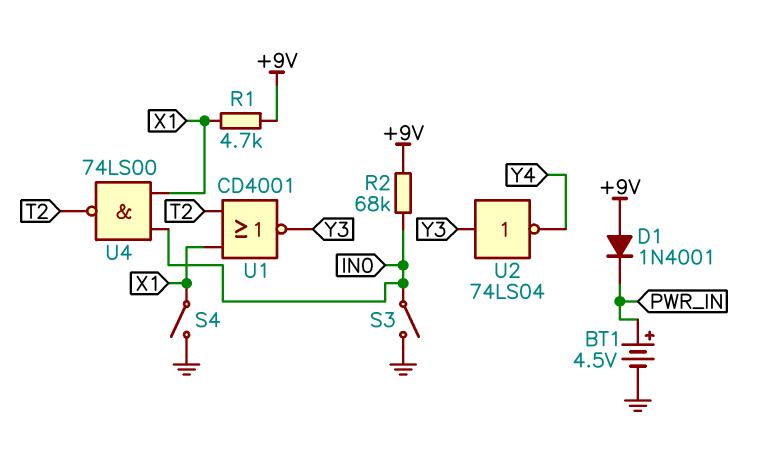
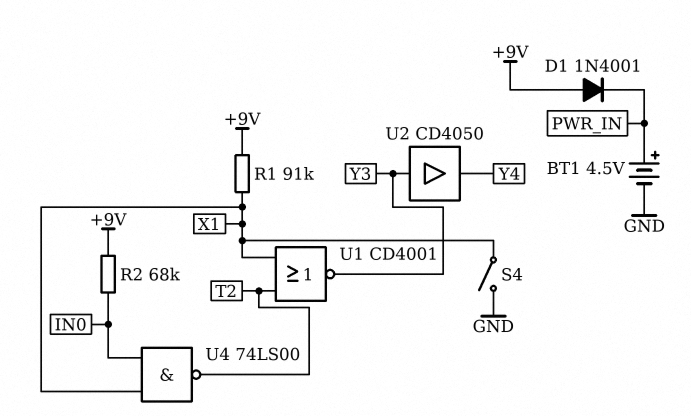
R1: 4.7k (+9V, X1) -> 91k (+9V, X1)
S3: switch (GND, IN0) -> none
U2: NOT 74LS04 (in Y3, out Y4) -> buffer CD4050 (in Y3, out Y4)

